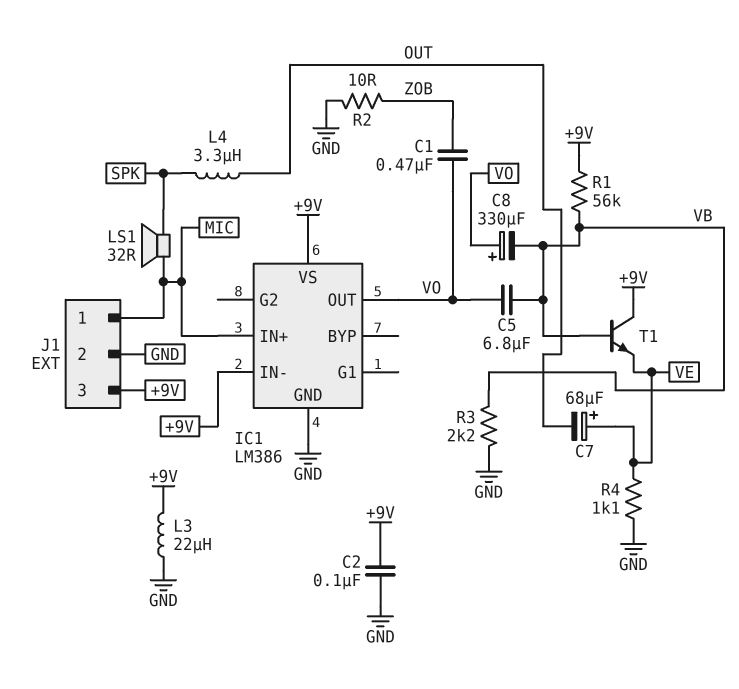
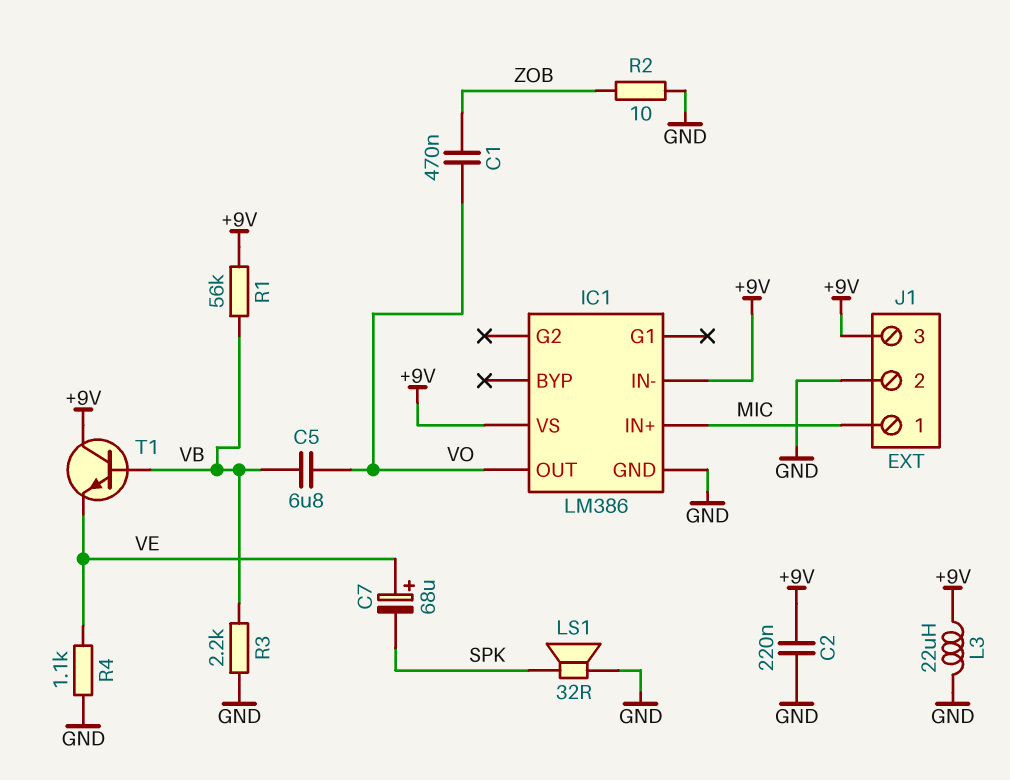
C2: 100nF (+9V, GND) -> 220nF (+9V, GND)
C7: 68uF (plus VE, minus OUT) -> 68uF (plus VE, minus SPK)
C8: 330uF (plus VO, minus VB) -> none
L4: 3.3uH (OUT, SPK) -> none
LS1: speaker 32R (MIC, SPK) -> speaker 32R (GND, SPK)

